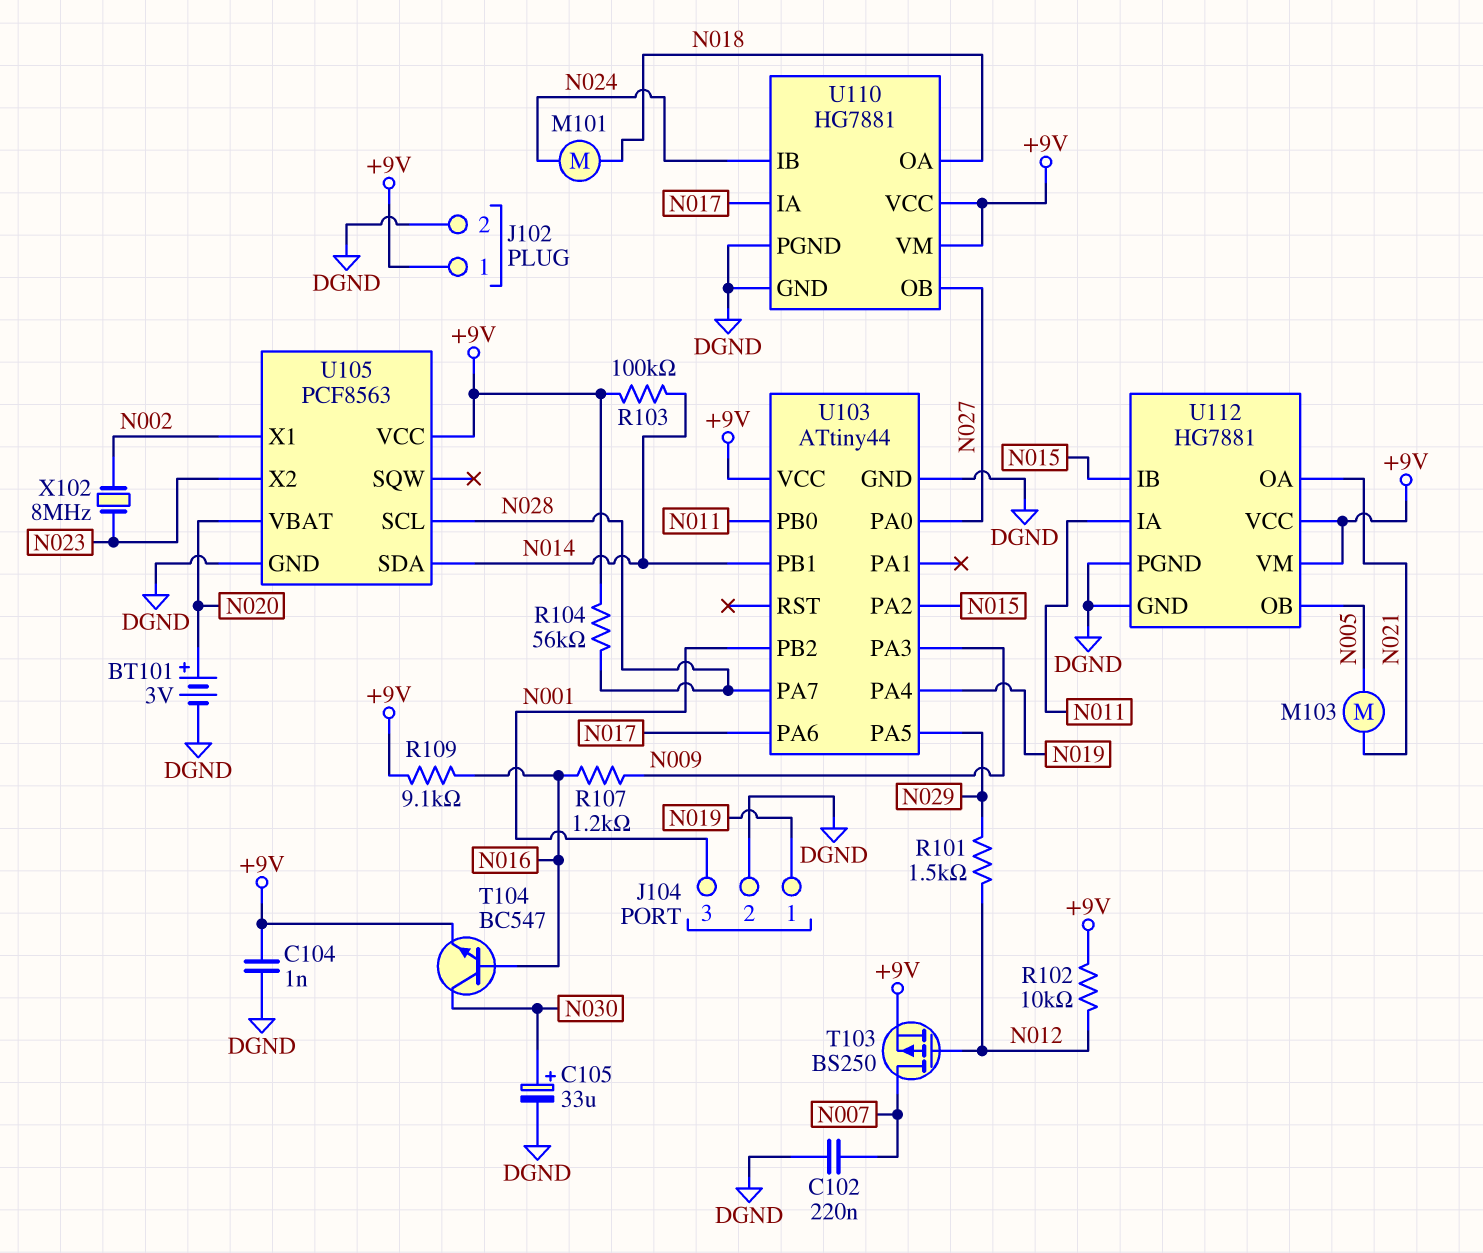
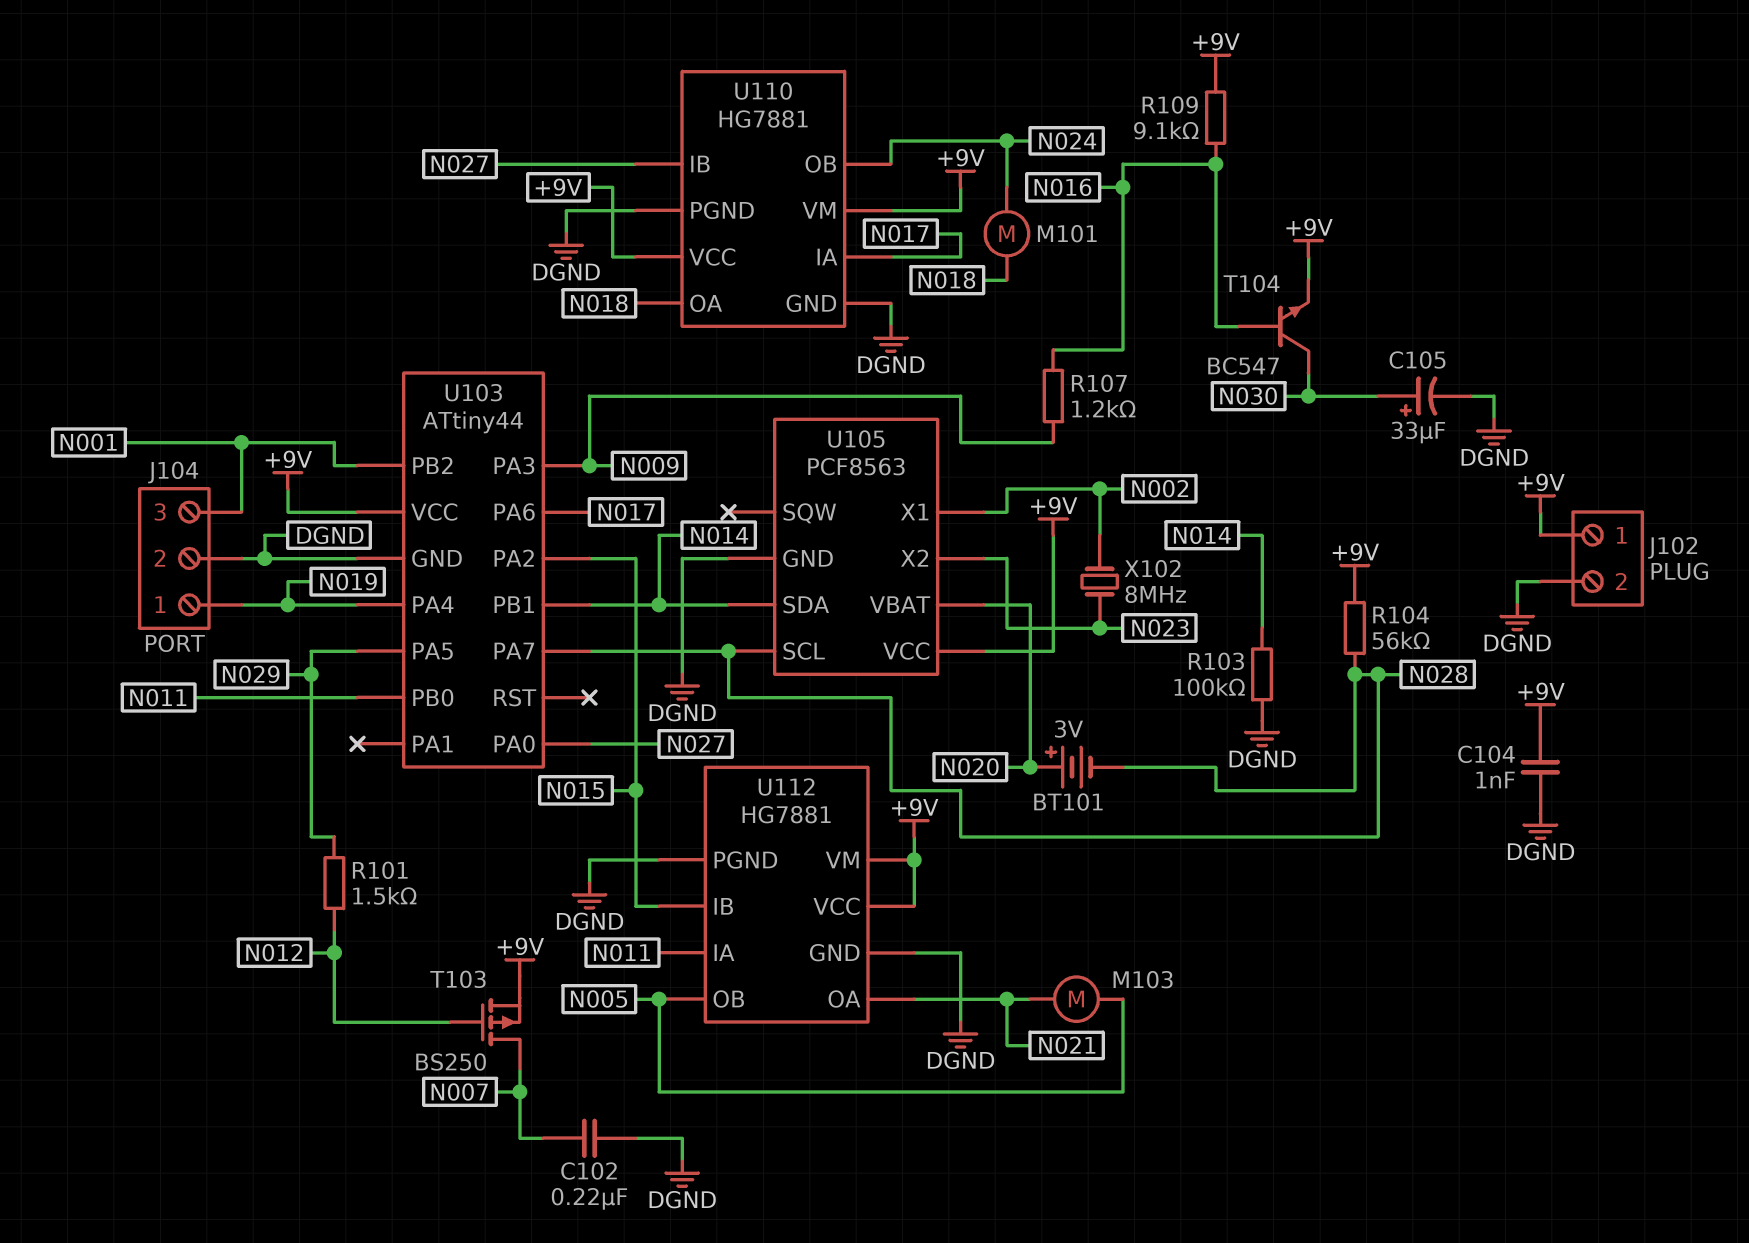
BT101: 3V (plus N020, minus DGND) -> 3V (plus N020, minus N028)
R102: 10k (+9V, N012) -> none
R103: 100k (+9V, N014) -> 100k (DGND, N014)
U110 pin IB: N024 -> N027
U110 pin OB: N027 -> N024

